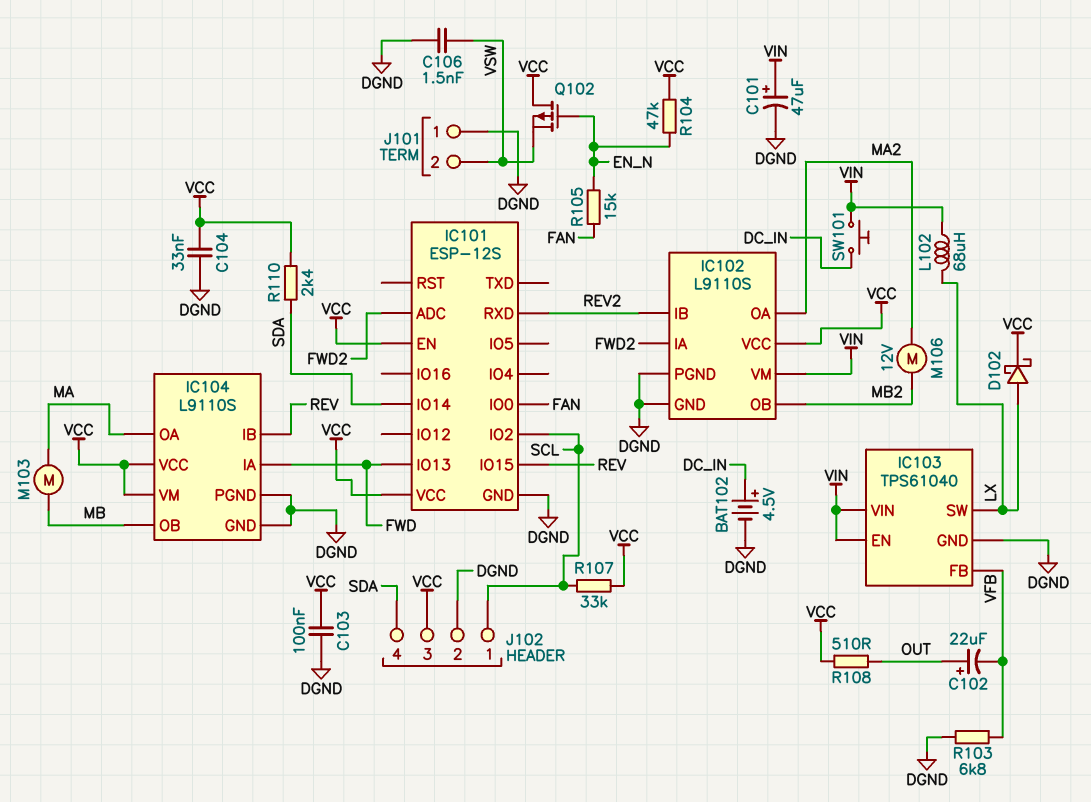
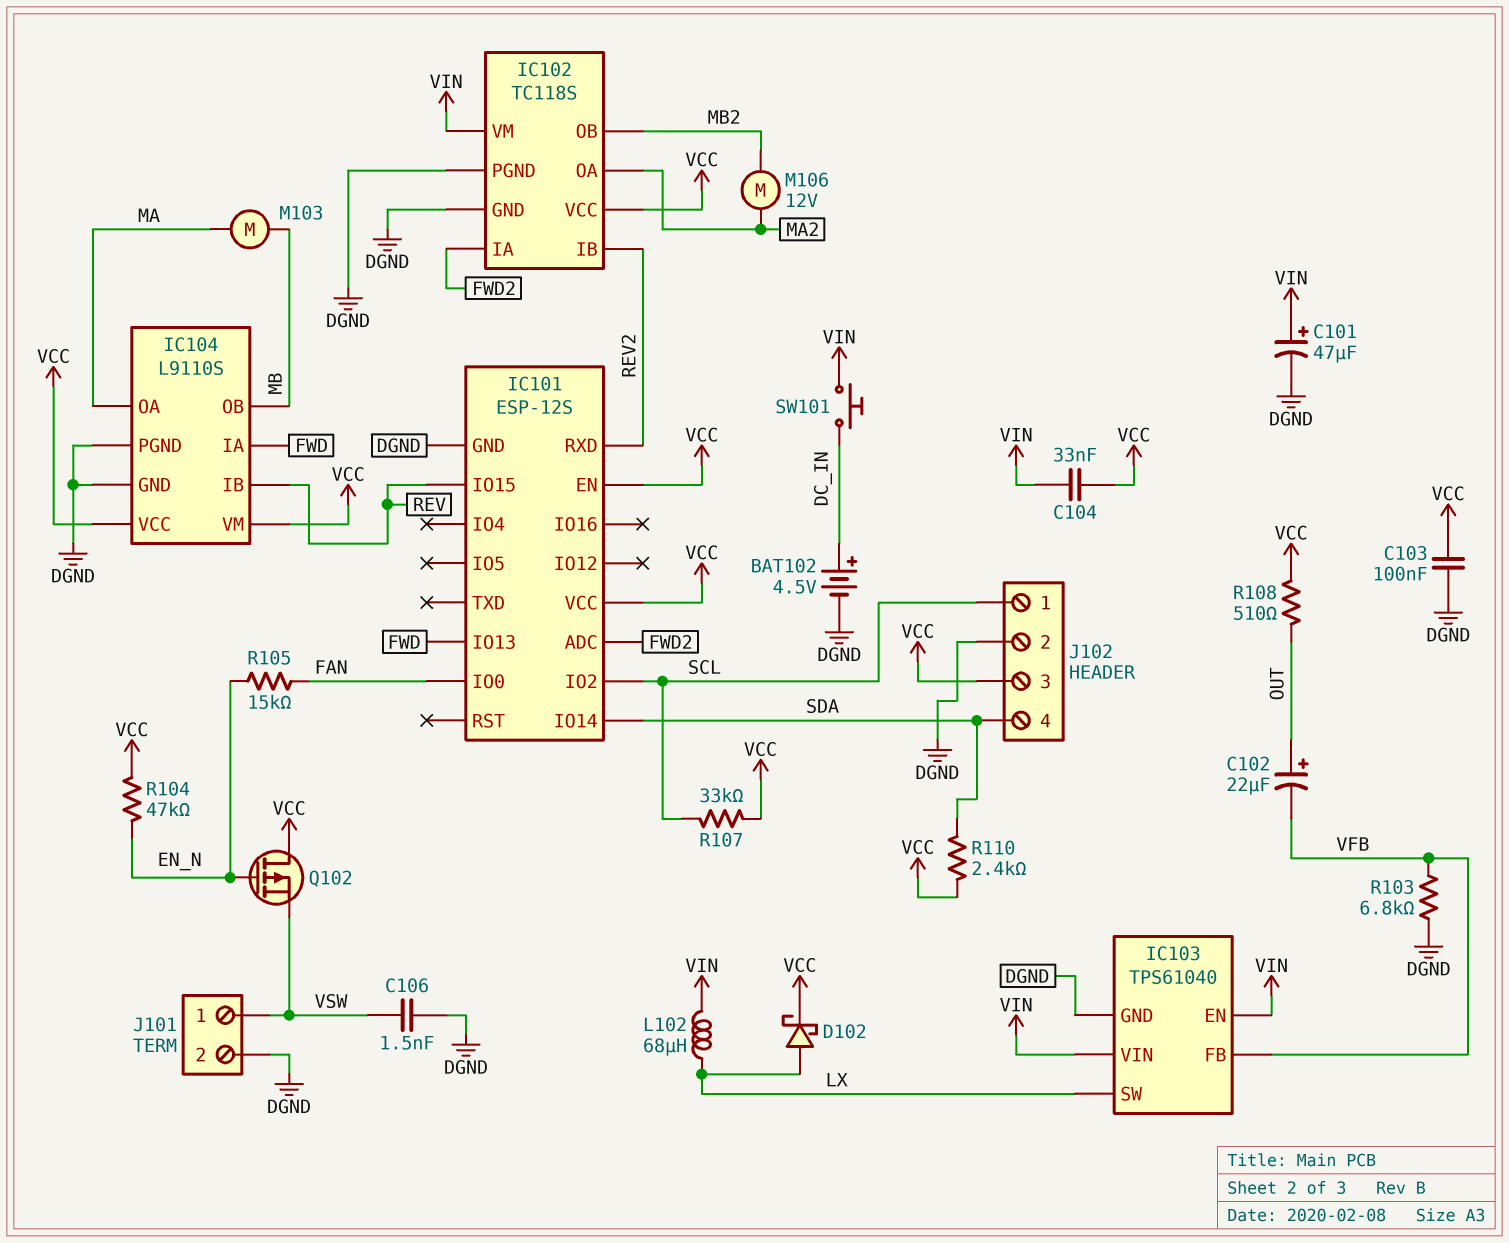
C104: 33nF (DGND, VCC) -> 33nF (VCC, VIN)
IC102: L9110S -> TC118S
J101 pin 1: DGND -> VSW
J101 pin 2: VSW -> DGND

